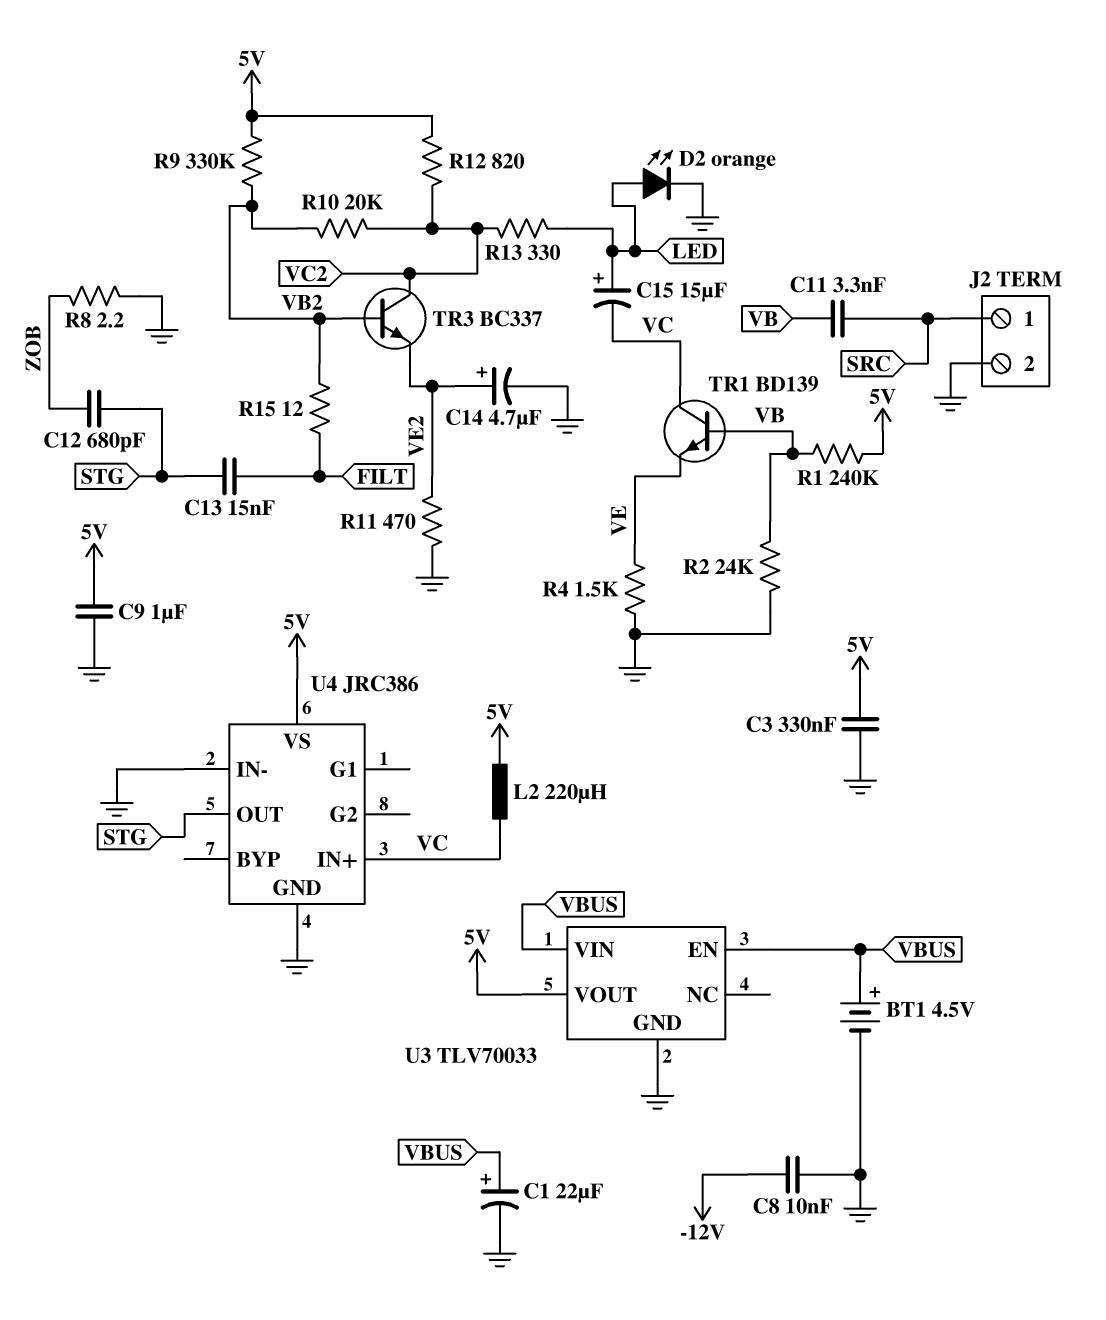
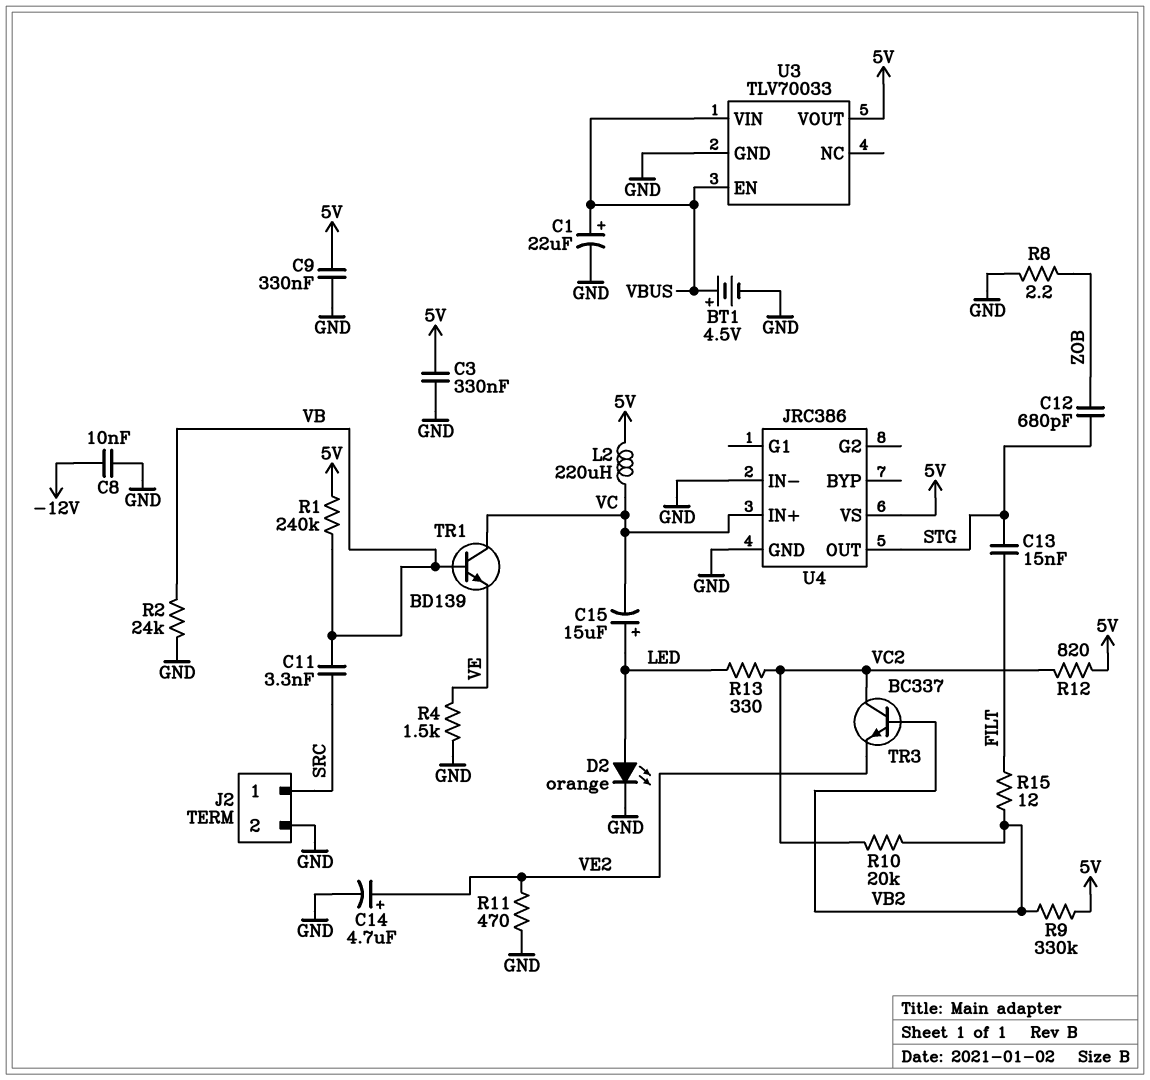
C9: 1uF (5V, GND) -> 330nF (5V, GND)

